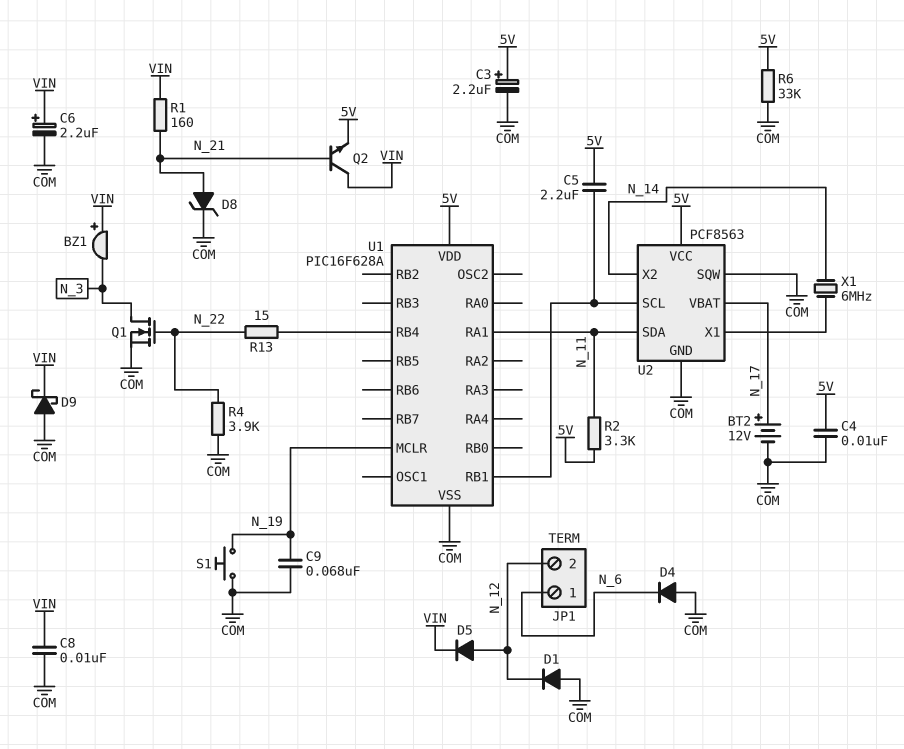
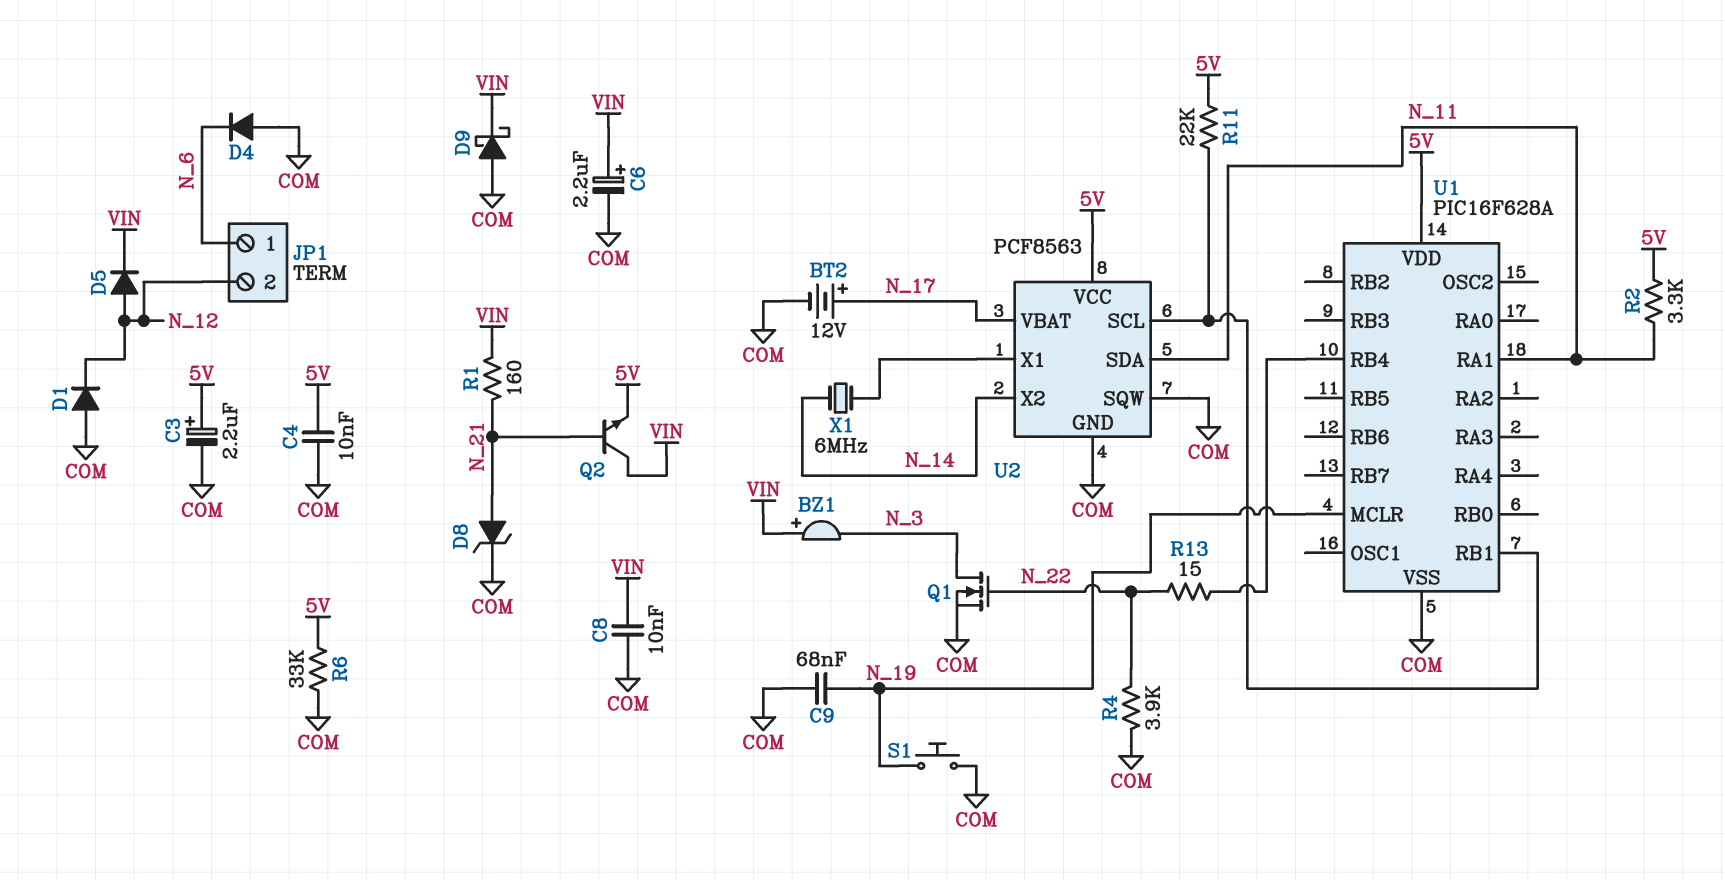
C5: 2.2uF (5V, U1/RB1) -> none
R11: none -> 22k (5V, U1/RB1)

